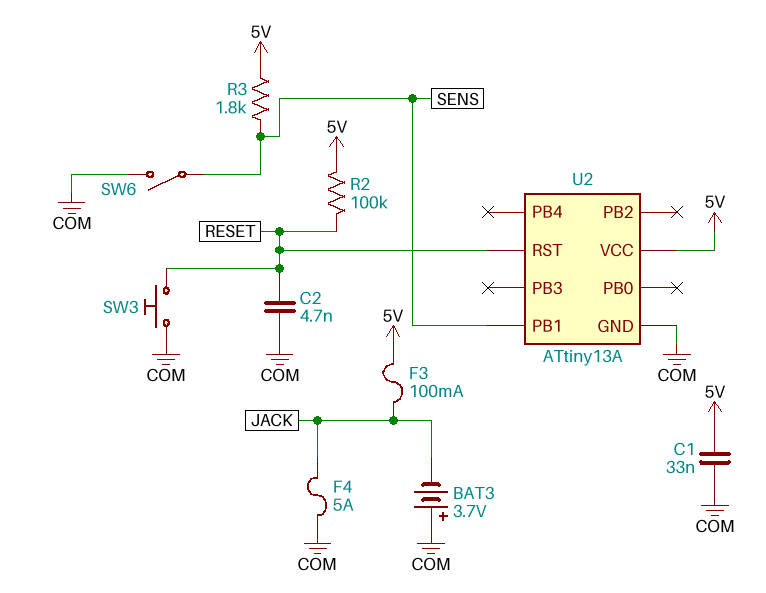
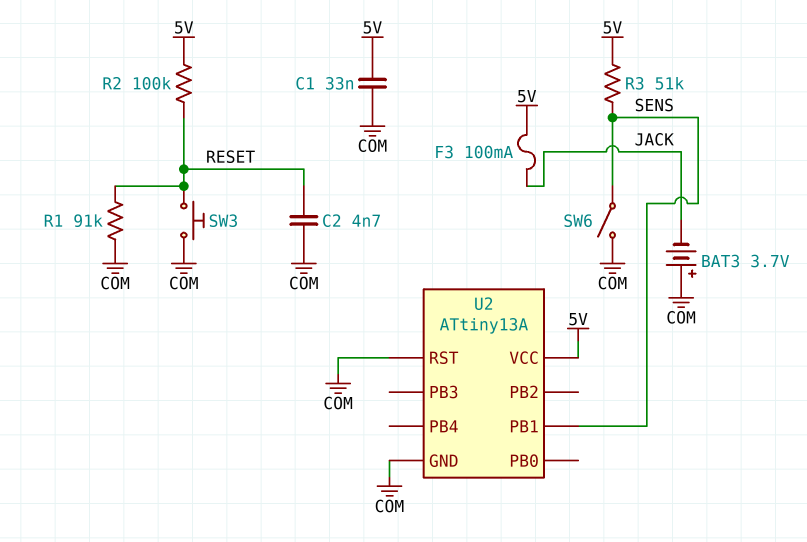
F4: 5A (COM, JACK) -> none
R1: none -> 91k (COM, RESET)
R3: 1.8k (5V, SENS) -> 51k (5V, SENS)
U2 pin RST: RESET -> COM

